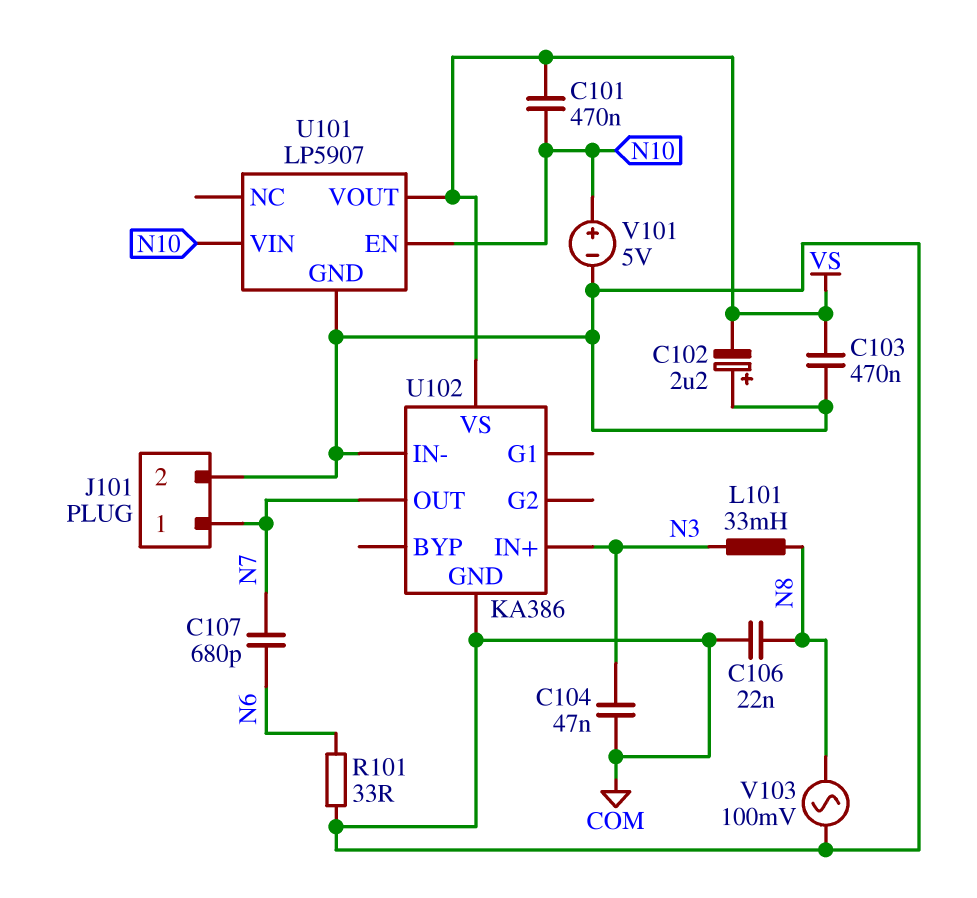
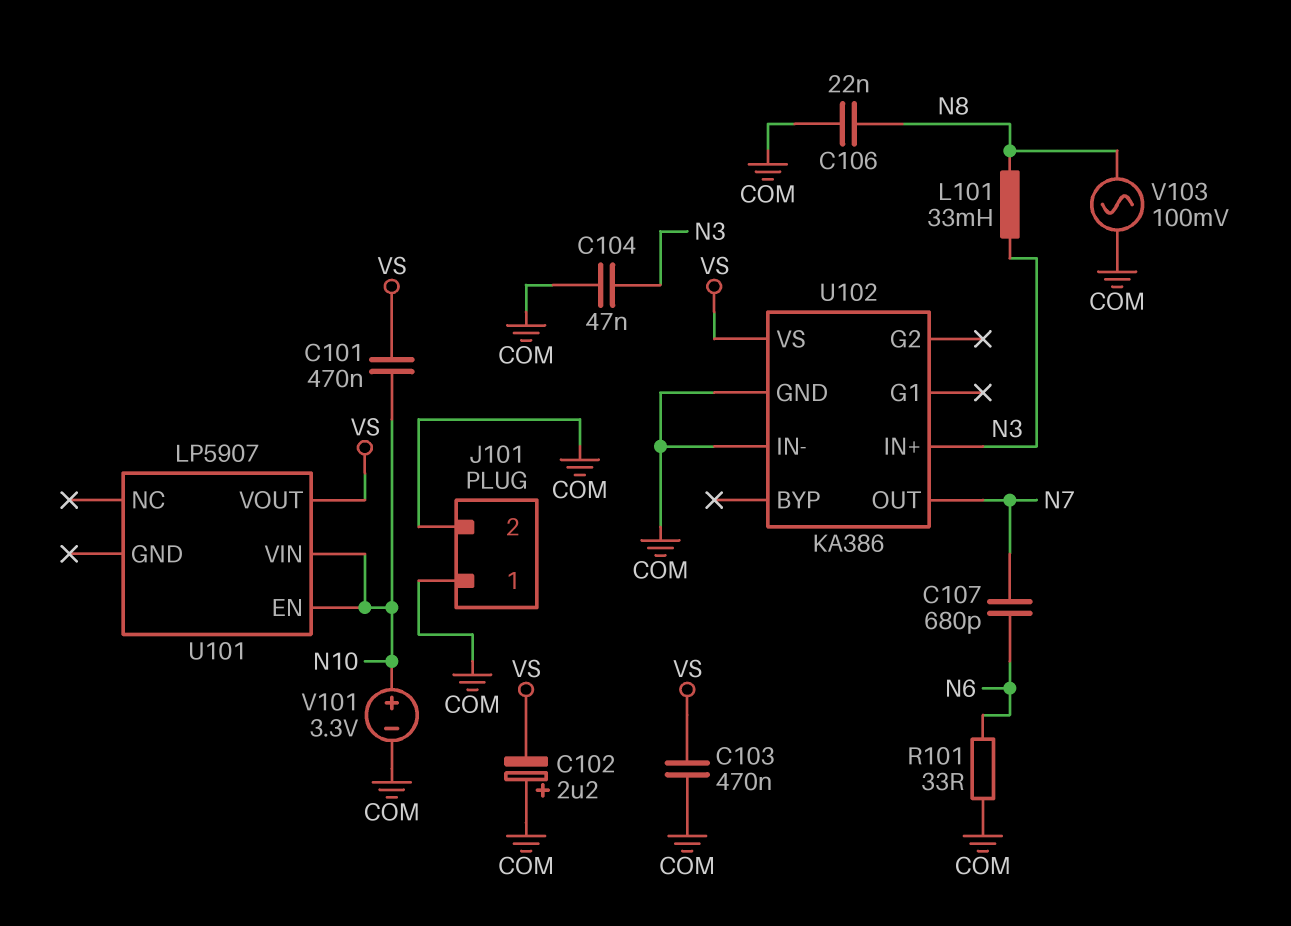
J101 pin 1: N7 -> COM
U101 pin GND: COM -> none
V101: 5V (plus N10, minus COM) -> 3.3V (plus N10, minus COM)

